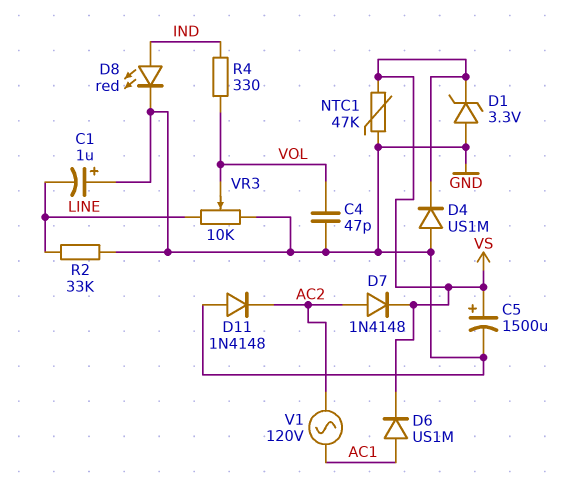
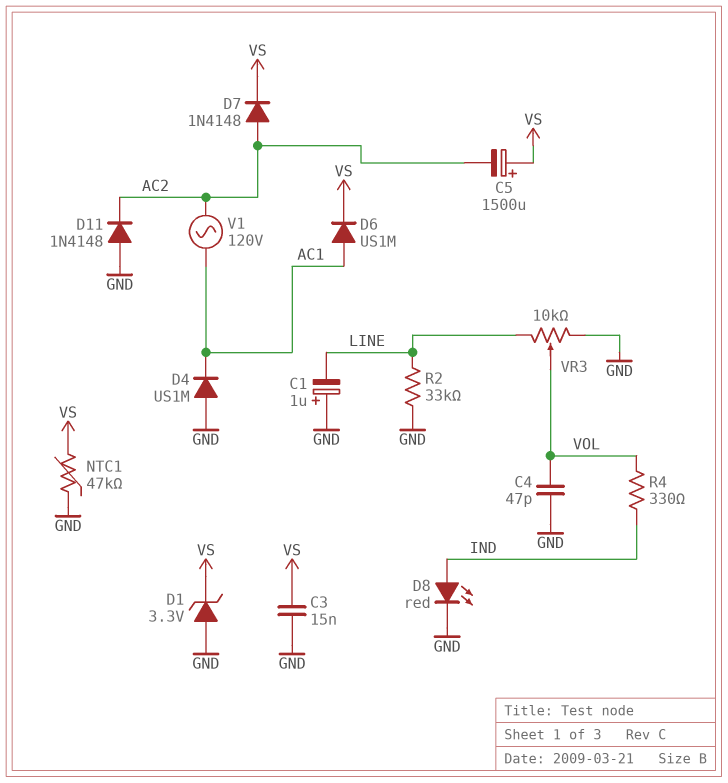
C3: none -> 15nF (GND, VS)
C5: 1500uF (plus VS, minus GND) -> 1500uF (plus VS, minus AC2)
D4: diode US1M (A GND, K VS) -> diode US1M (A GND, K AC1)

